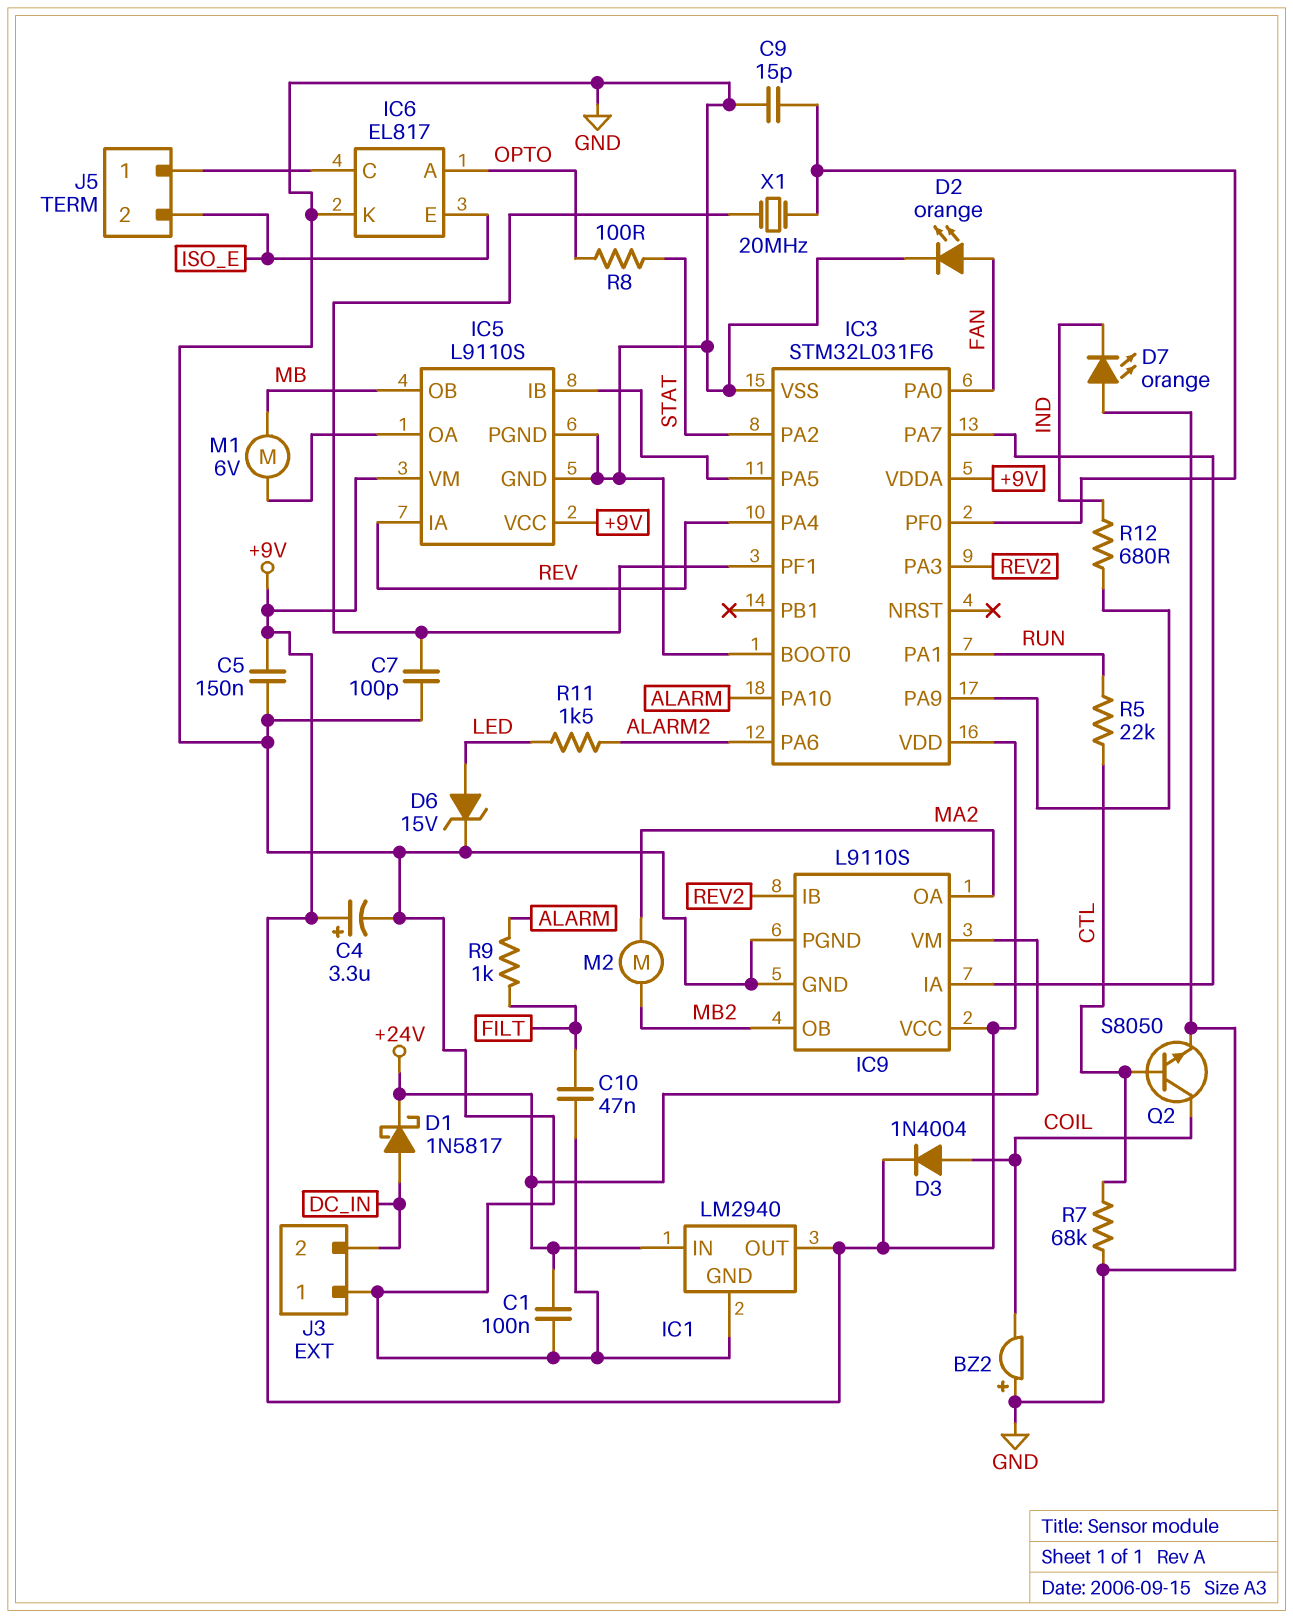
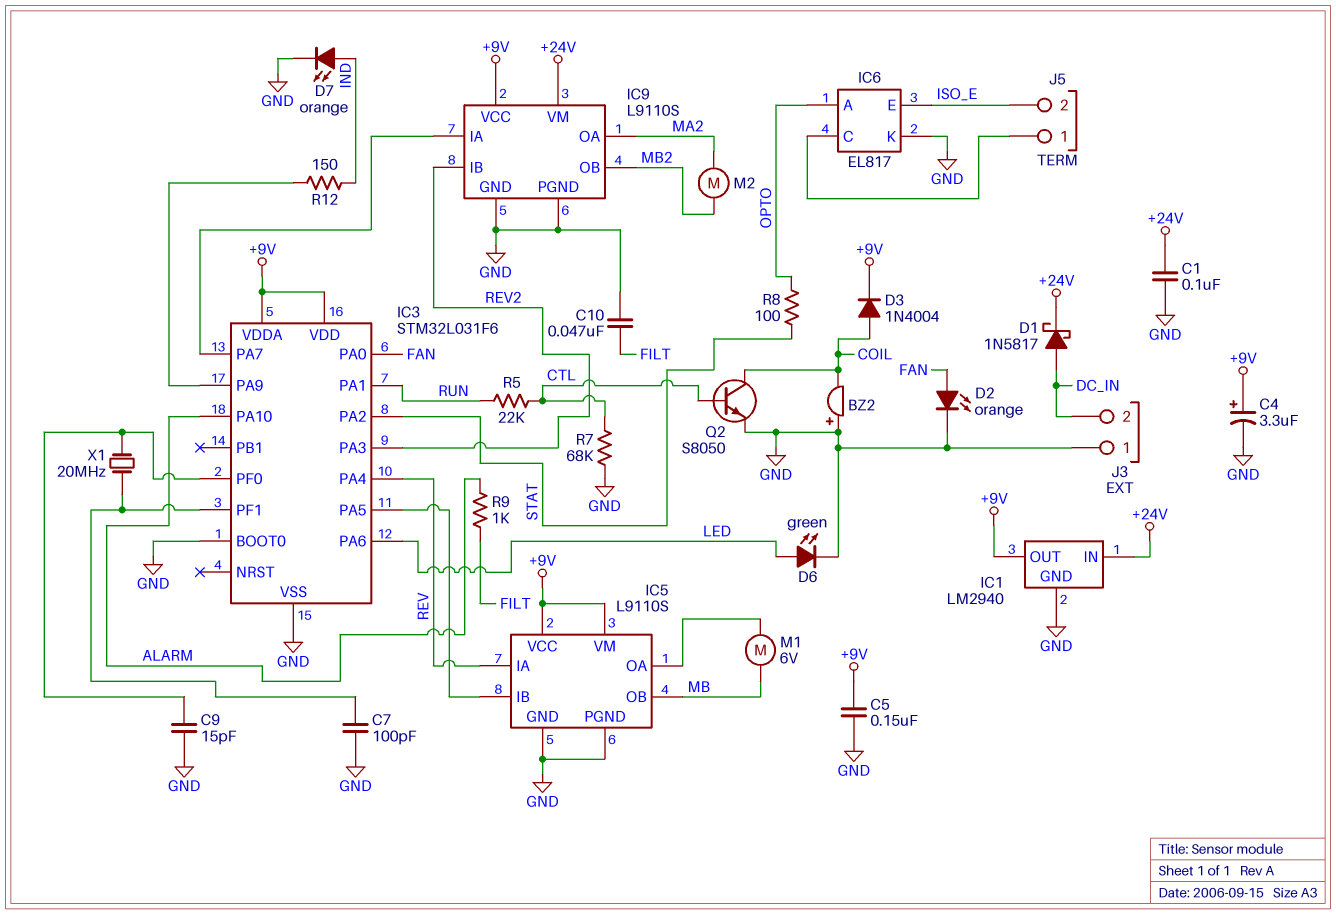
D6: zener 15V (A LED, K GND) -> LED green (A LED, K GND)
D7: LED orange (A GND, K IND) -> LED orange (A IND, K GND)
IC3 pin PA6: ALARM2 -> LED
R11: 1.5k (ALARM2, LED) -> none
R12: 680 (IC3/PA9, IND) -> 150 (IC3/PA9, IND)

